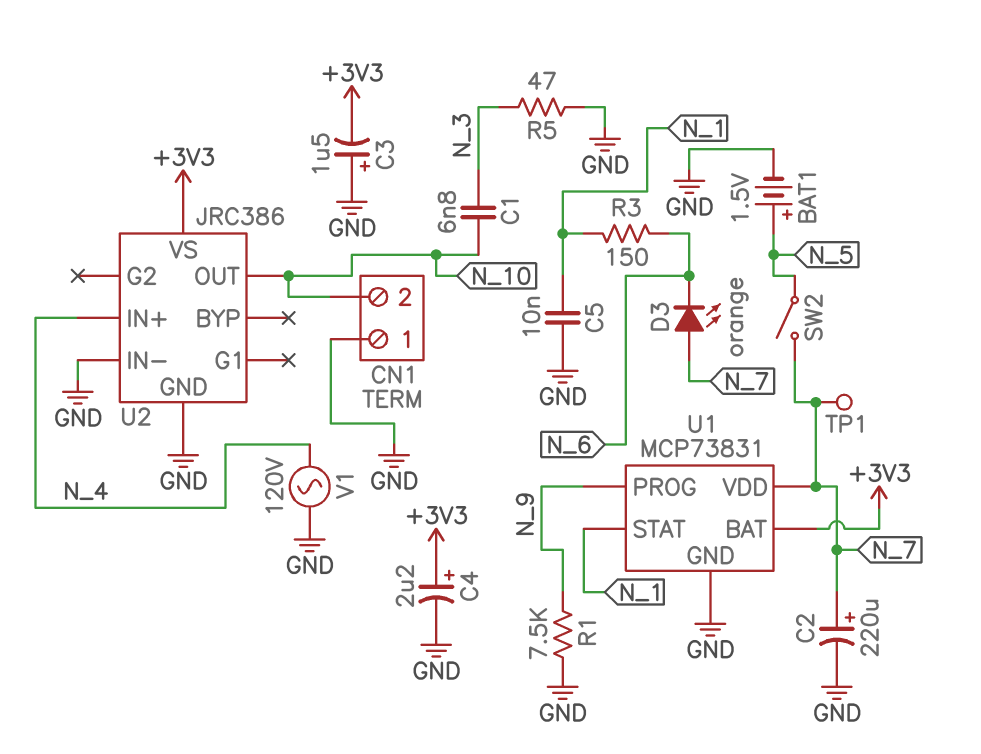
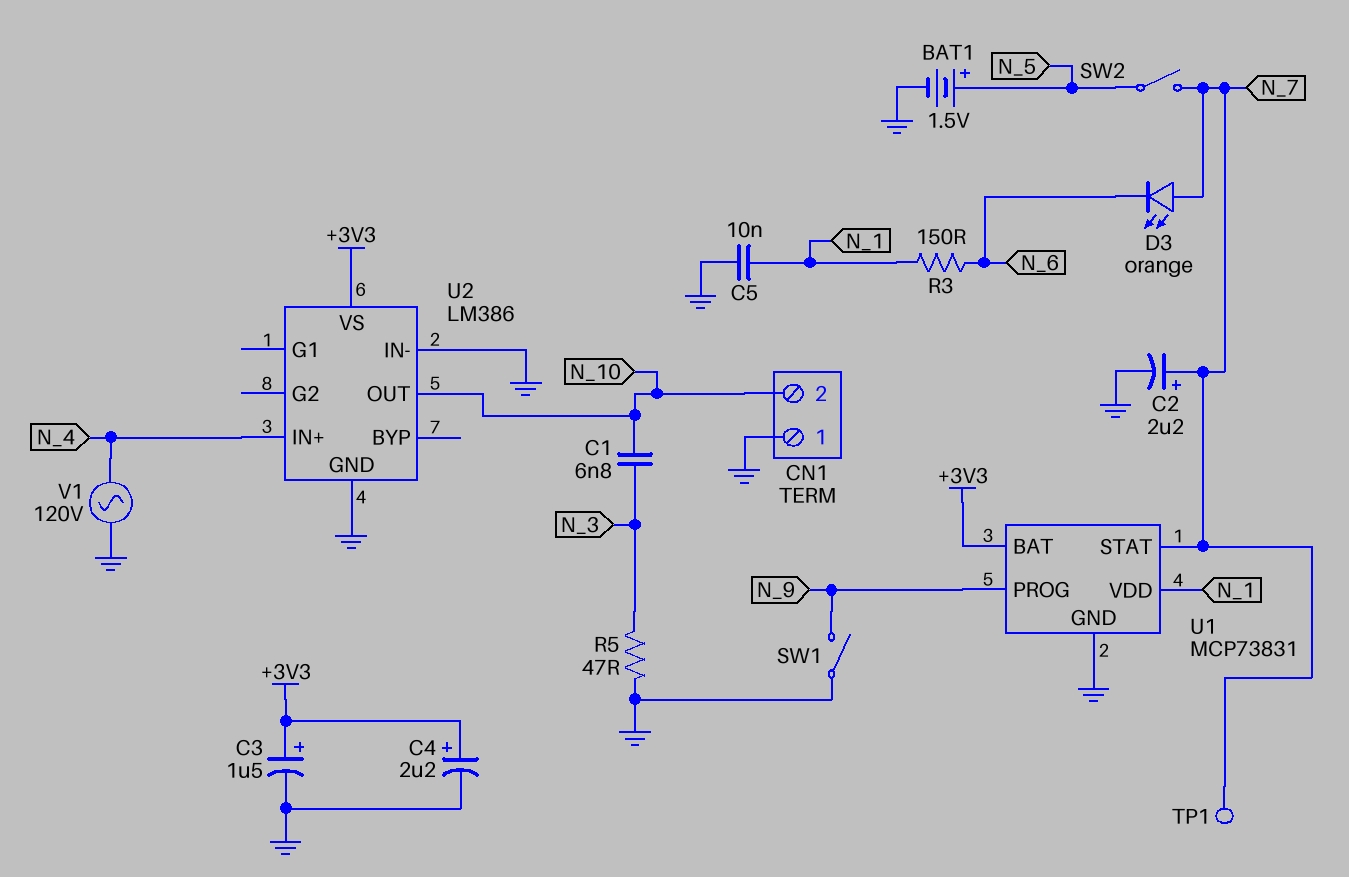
C2: 220uF (plus N_7, minus GND) -> 2.2uF (plus N_7, minus GND)
C3: 1.5uF (plus GND, minus +3V3) -> 1.5uF (plus +3V3, minus GND)
R1: 7.5k (GND, N_9) -> none
SW1: none -> switch (GND, N_9)
U1 pin STAT: N_1 -> N_7
U1 pin VDD: N_7 -> N_1
U2: JRC386 -> LM386

